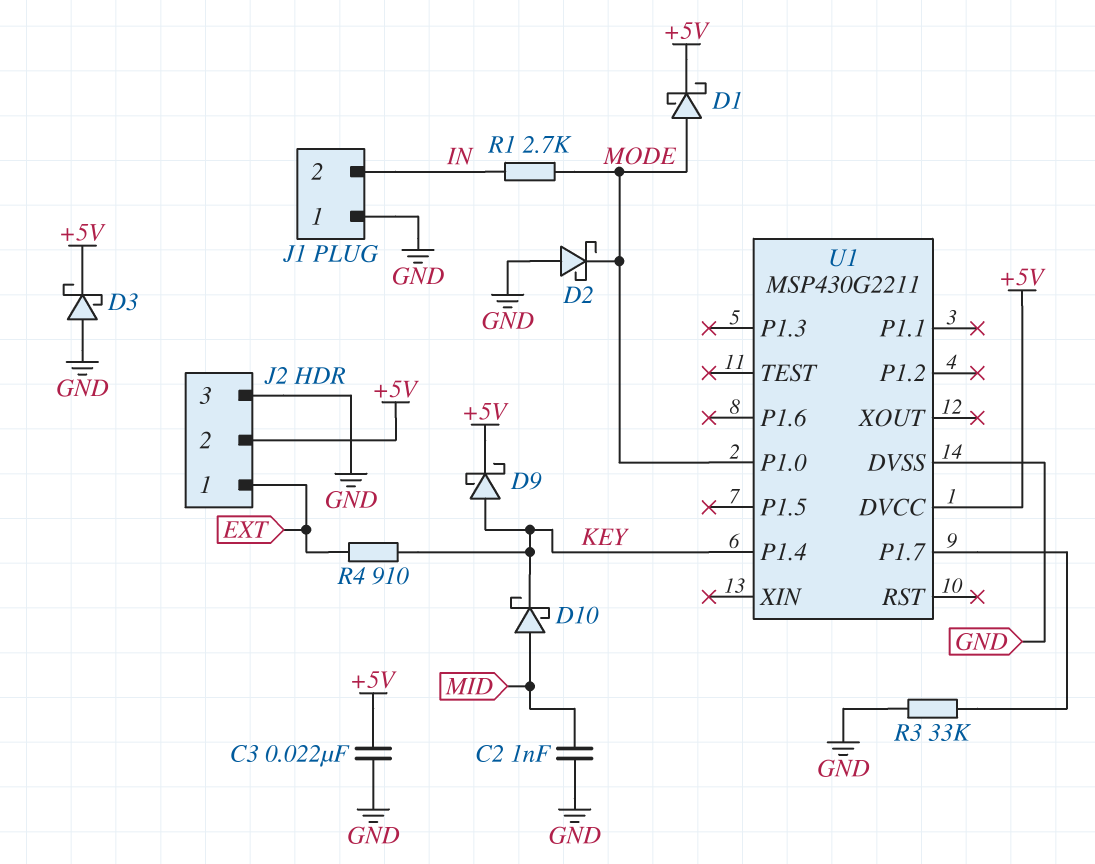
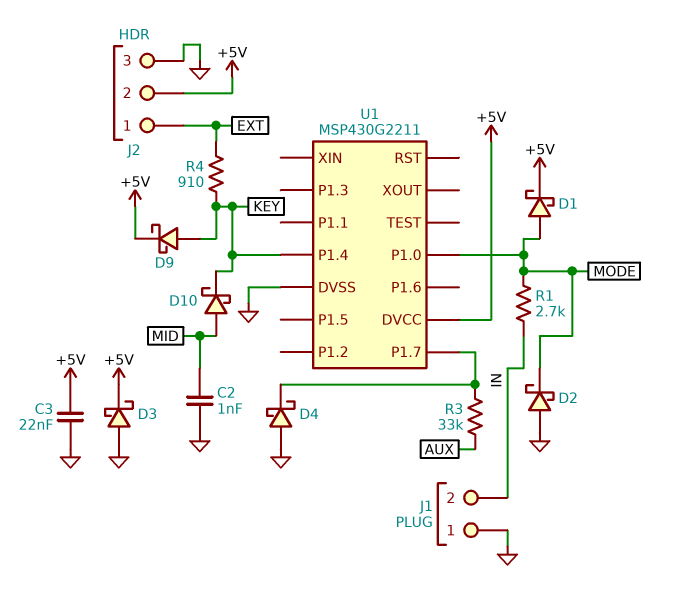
D4: none -> schottky (A GND, K U1/P1.7)
R3: 33k (GND, U1/P1.7) -> 33k (AUX, U1/P1.7)

